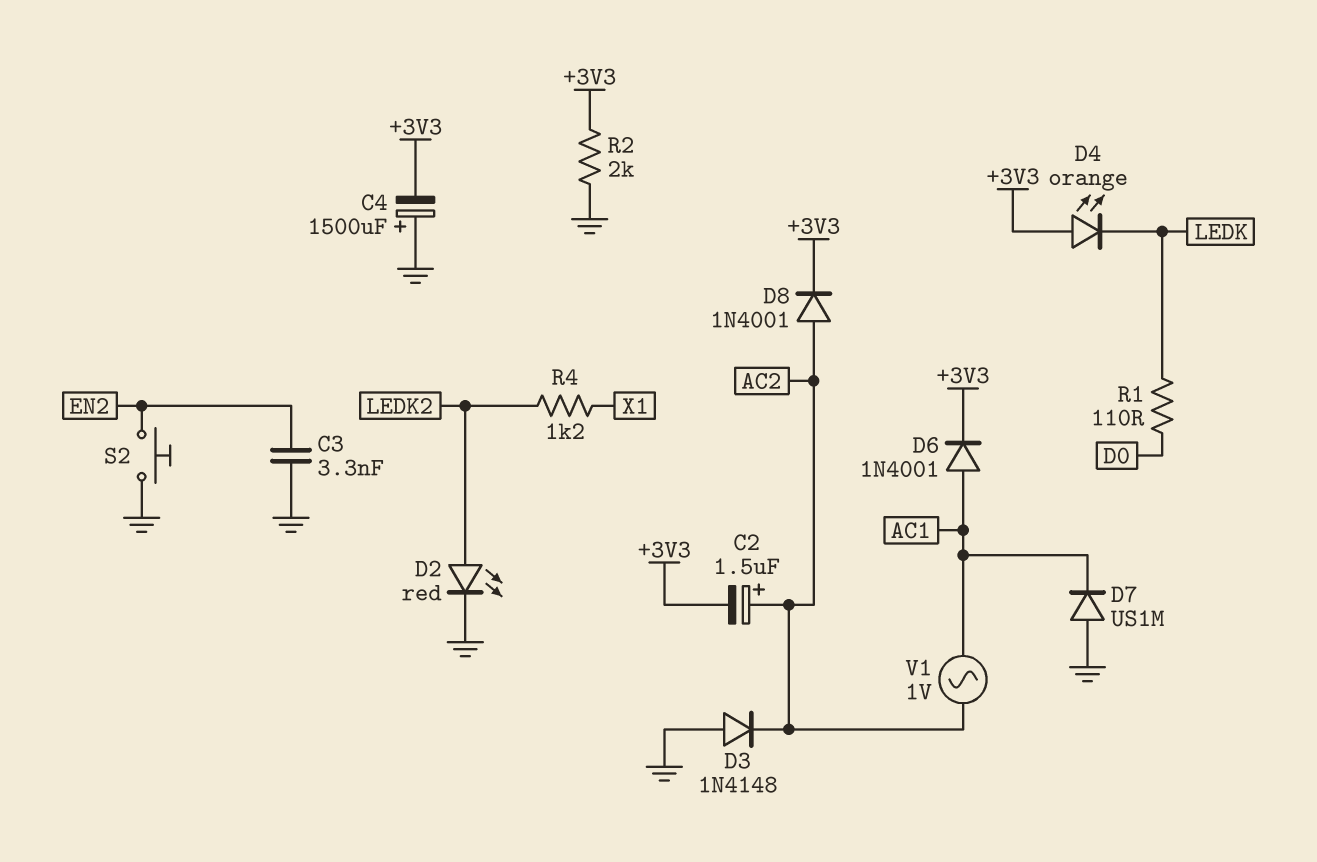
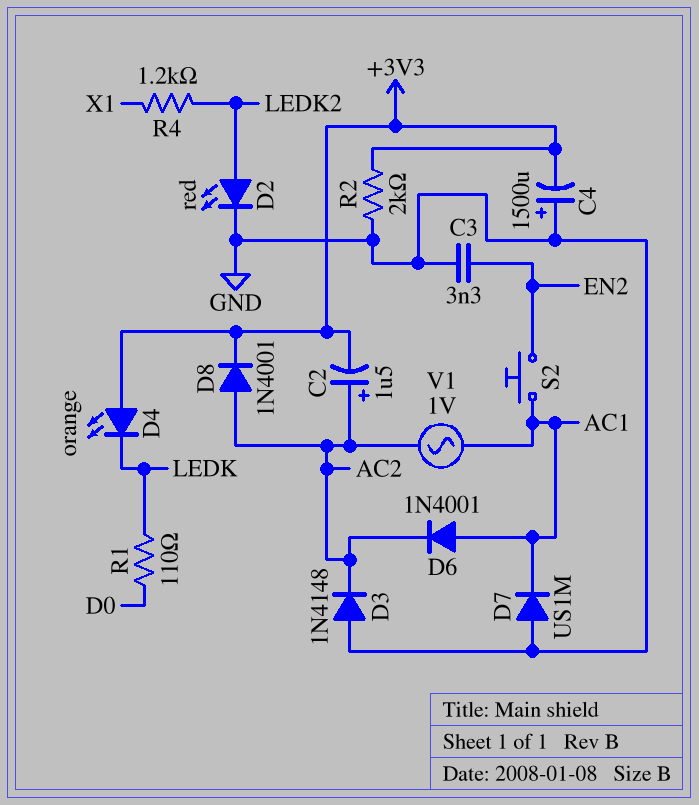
D6: diode 1N4001 (A AC1, K +3V3) -> diode 1N4001 (A AC1, K AC2)
S2: button (EN2, GND) -> button (AC1, EN2)

